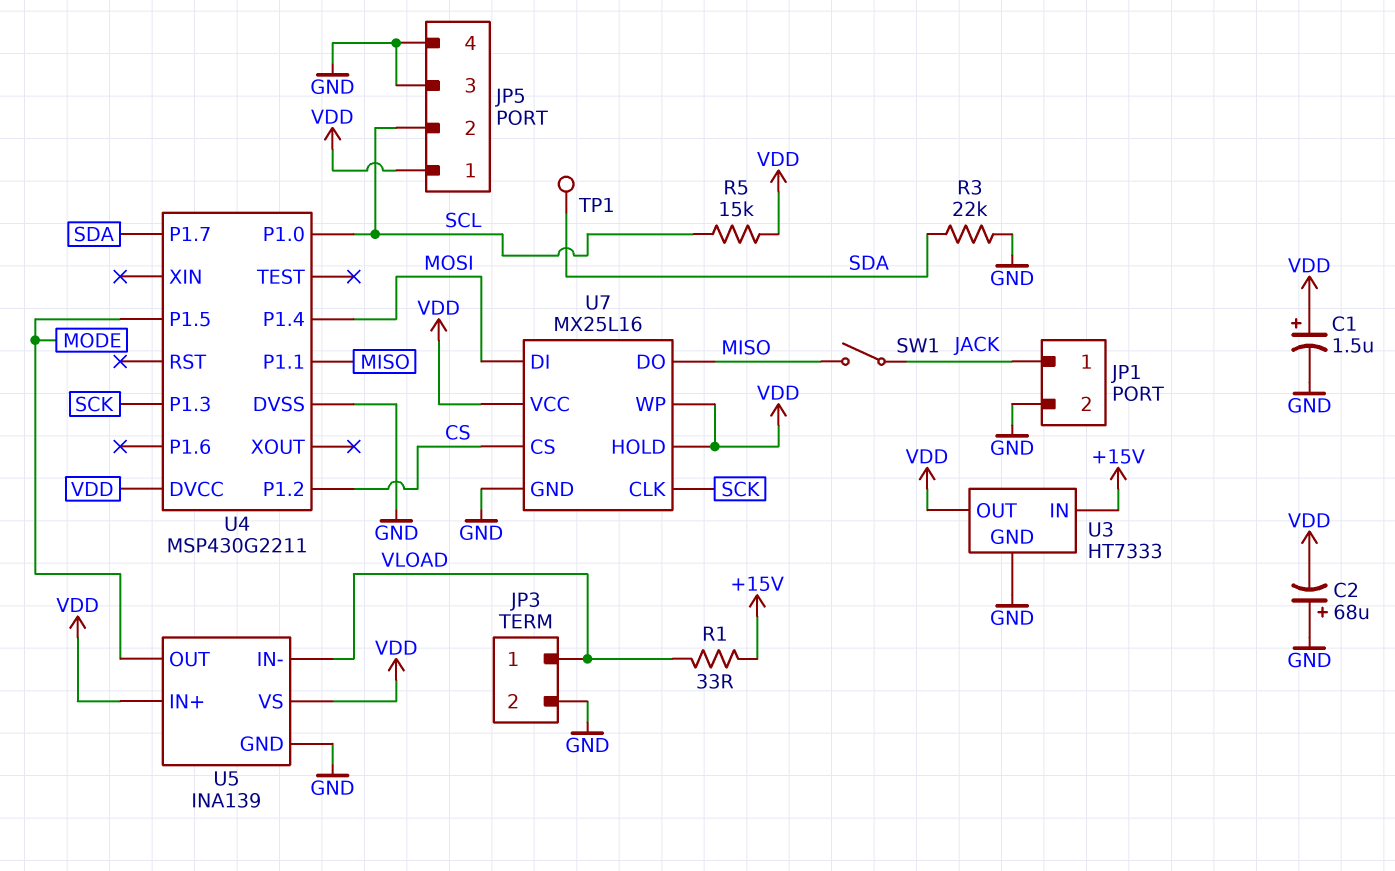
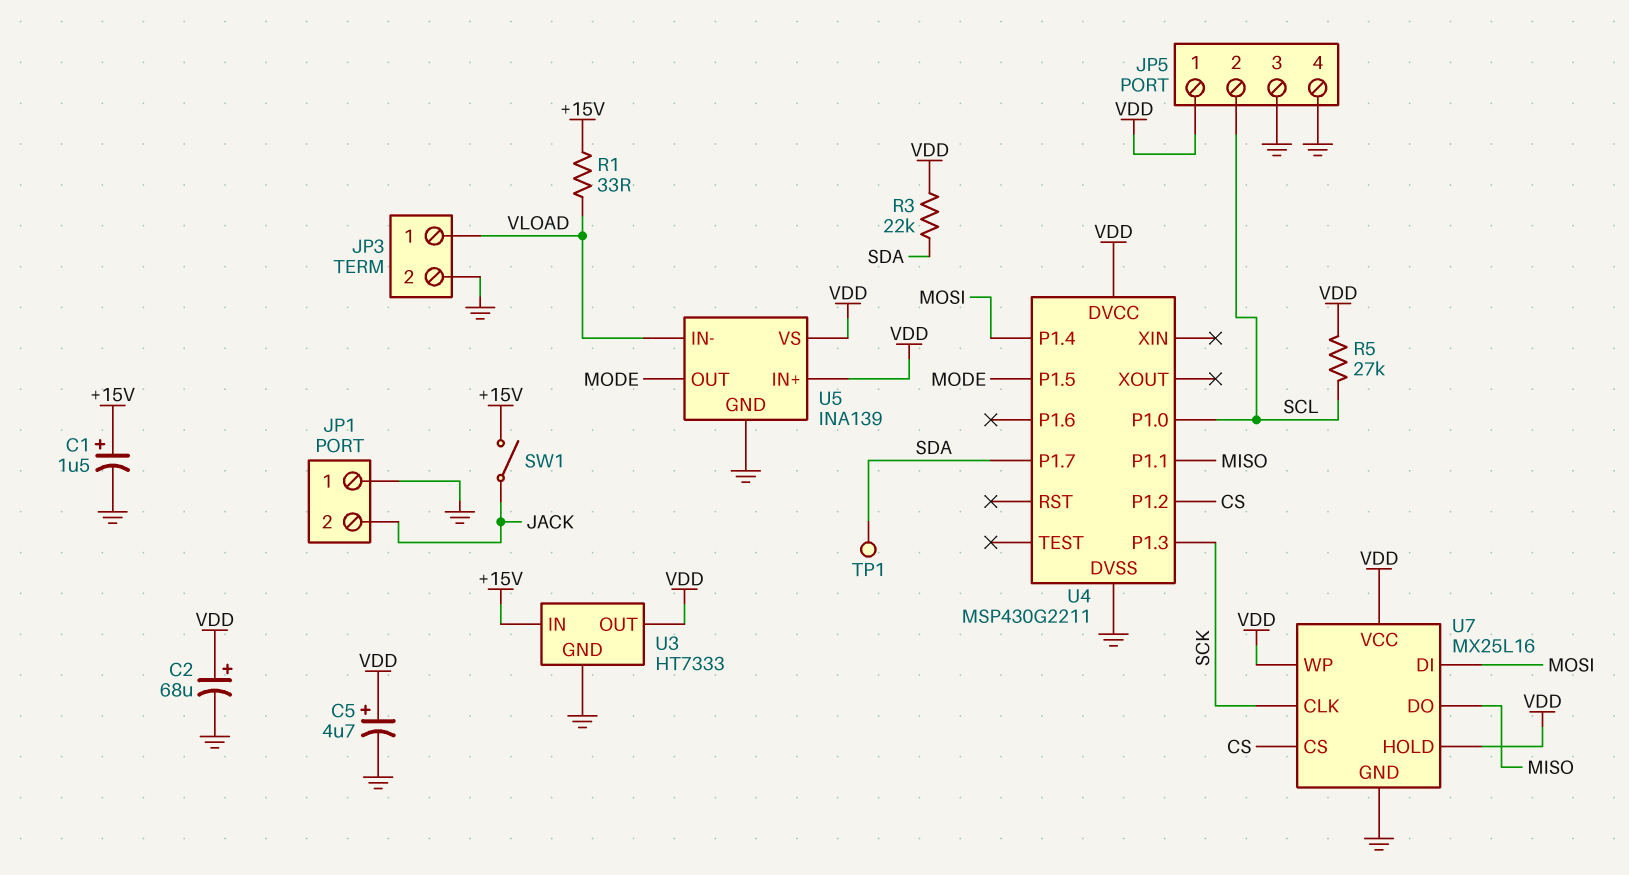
C1: 1.5uF (plus VDD, minus GND) -> 1.5uF (plus +15V, minus GND)
C2: 68uF (plus GND, minus VDD) -> 68uF (plus VDD, minus GND)
C5: none -> 4.7uF (plus VDD, minus GND)
JP1 pin 1: JACK -> GND
JP1 pin 2: GND -> JACK
R3: 22k (GND, SDA) -> 22k (SDA, VDD)
R5: 15k (SCL, VDD) -> 27k (SCL, VDD)
SW1: switch (JACK, MISO) -> switch (+15V, JACK)

